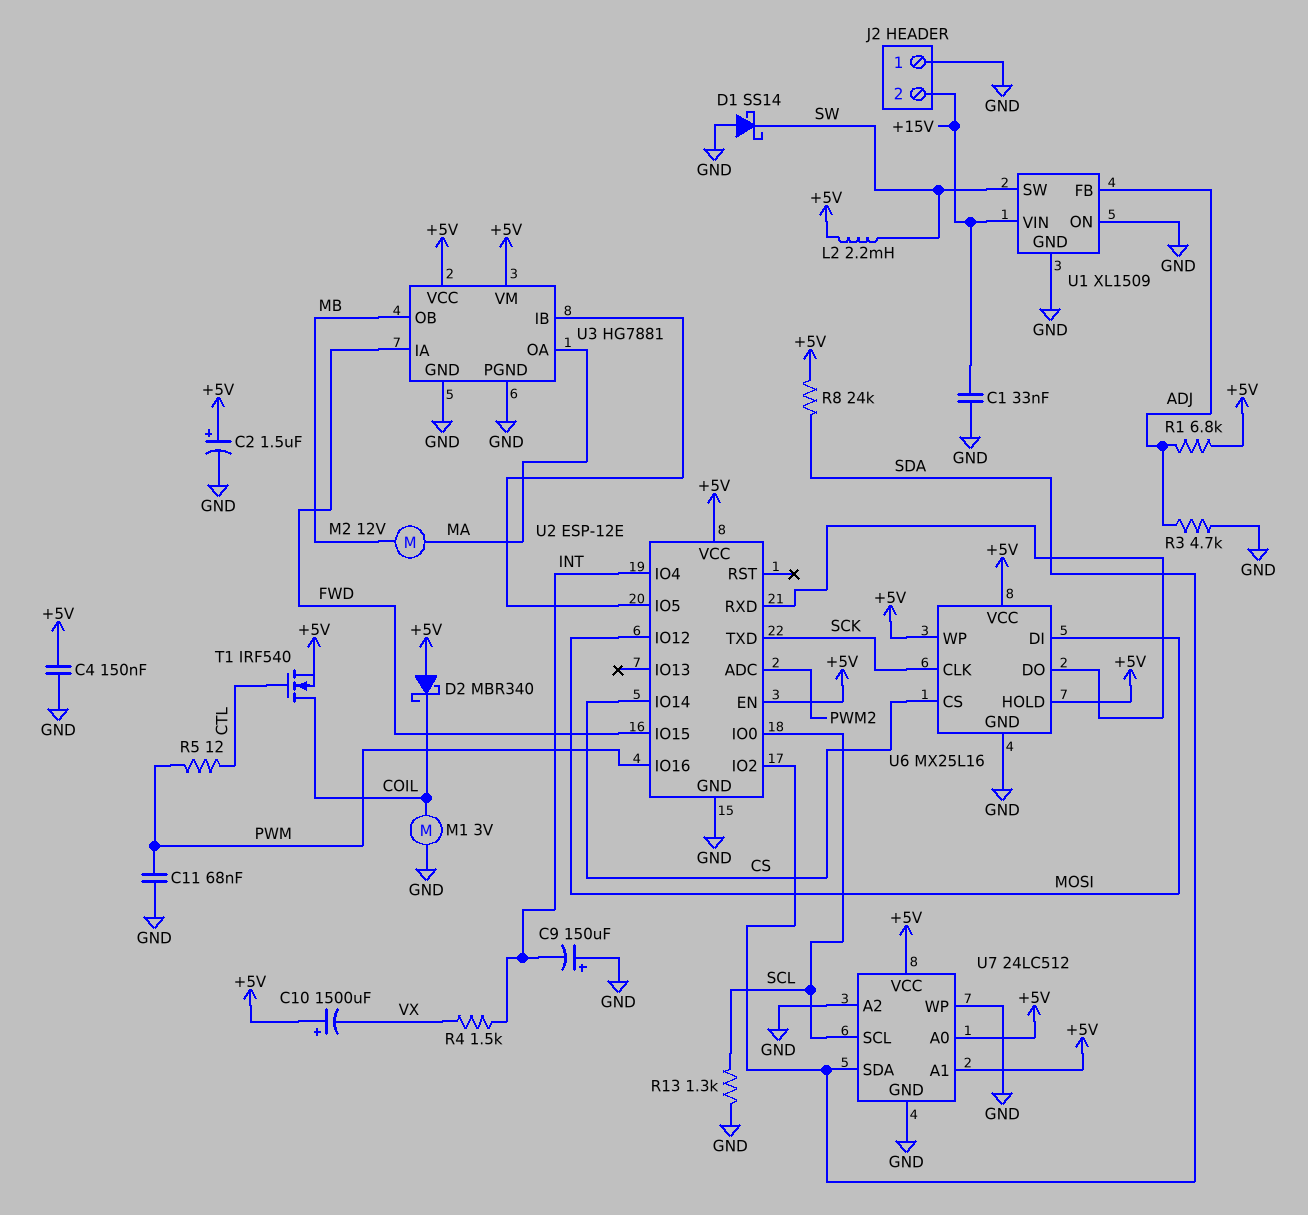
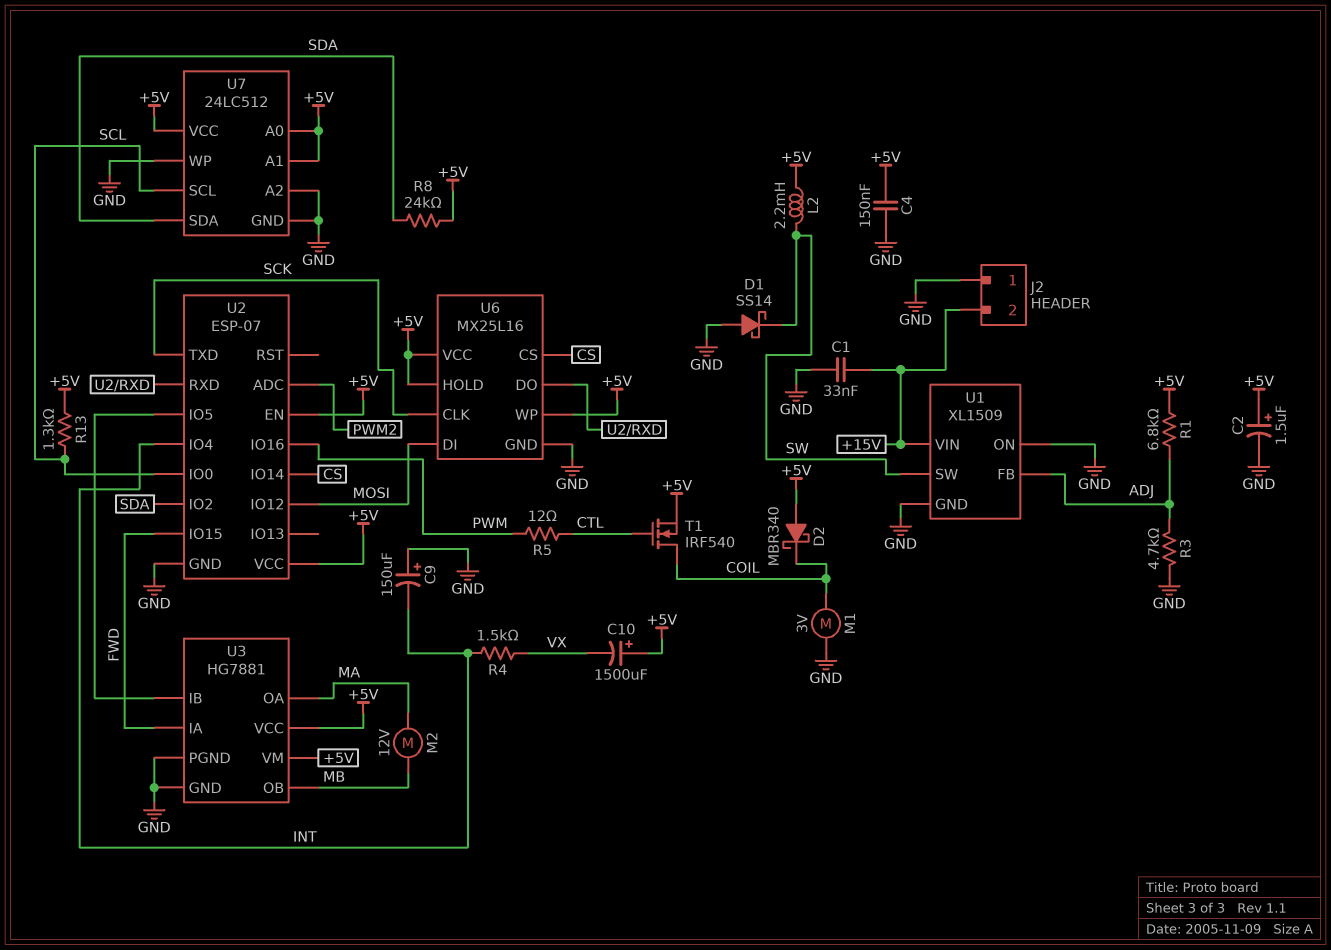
C11: 68nF (GND, PWM) -> none
R13: 1.3k (GND, SCL) -> 1.3k (+5V, SCL)
U2: ESP-12E -> ESP-07

